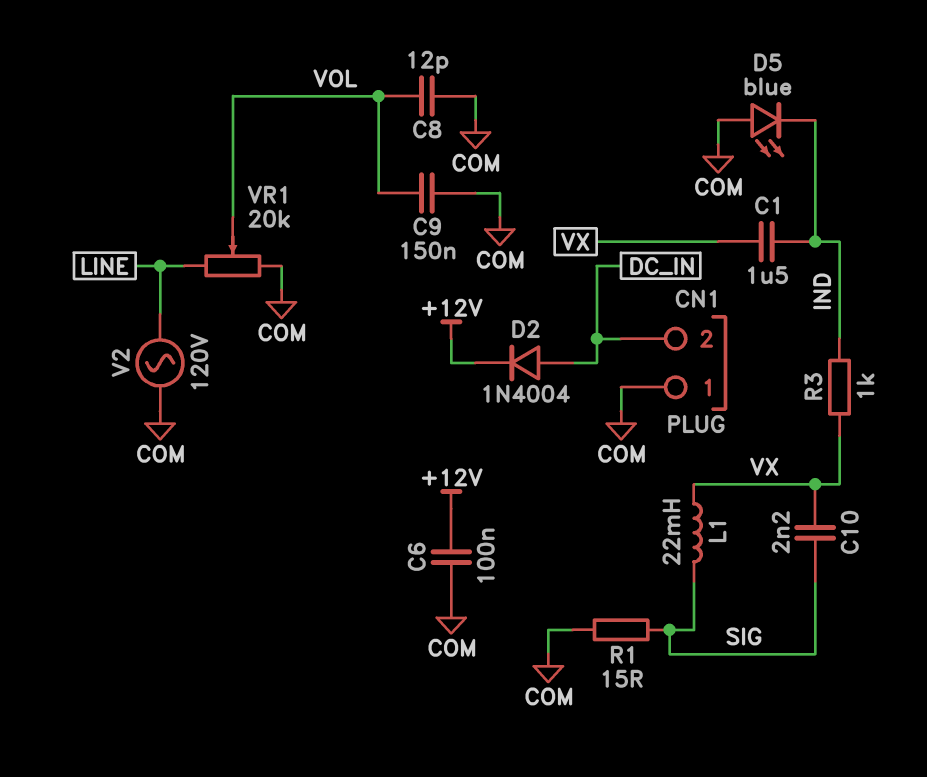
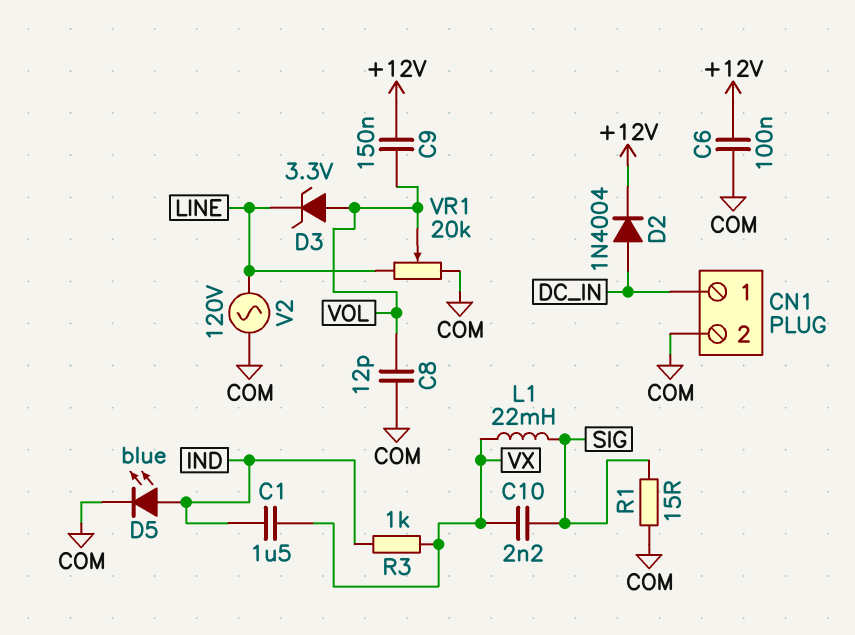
C9: 150nF (COM, VOL) -> 150nF (+12V, VOL)
CN1 pin 1: COM -> DC_IN
CN1 pin 2: DC_IN -> COM
D3: none -> zener 3.3V (A VOL, K LINE)
D5: LED blue (A COM, K IND) -> LED blue (A IND, K COM)

